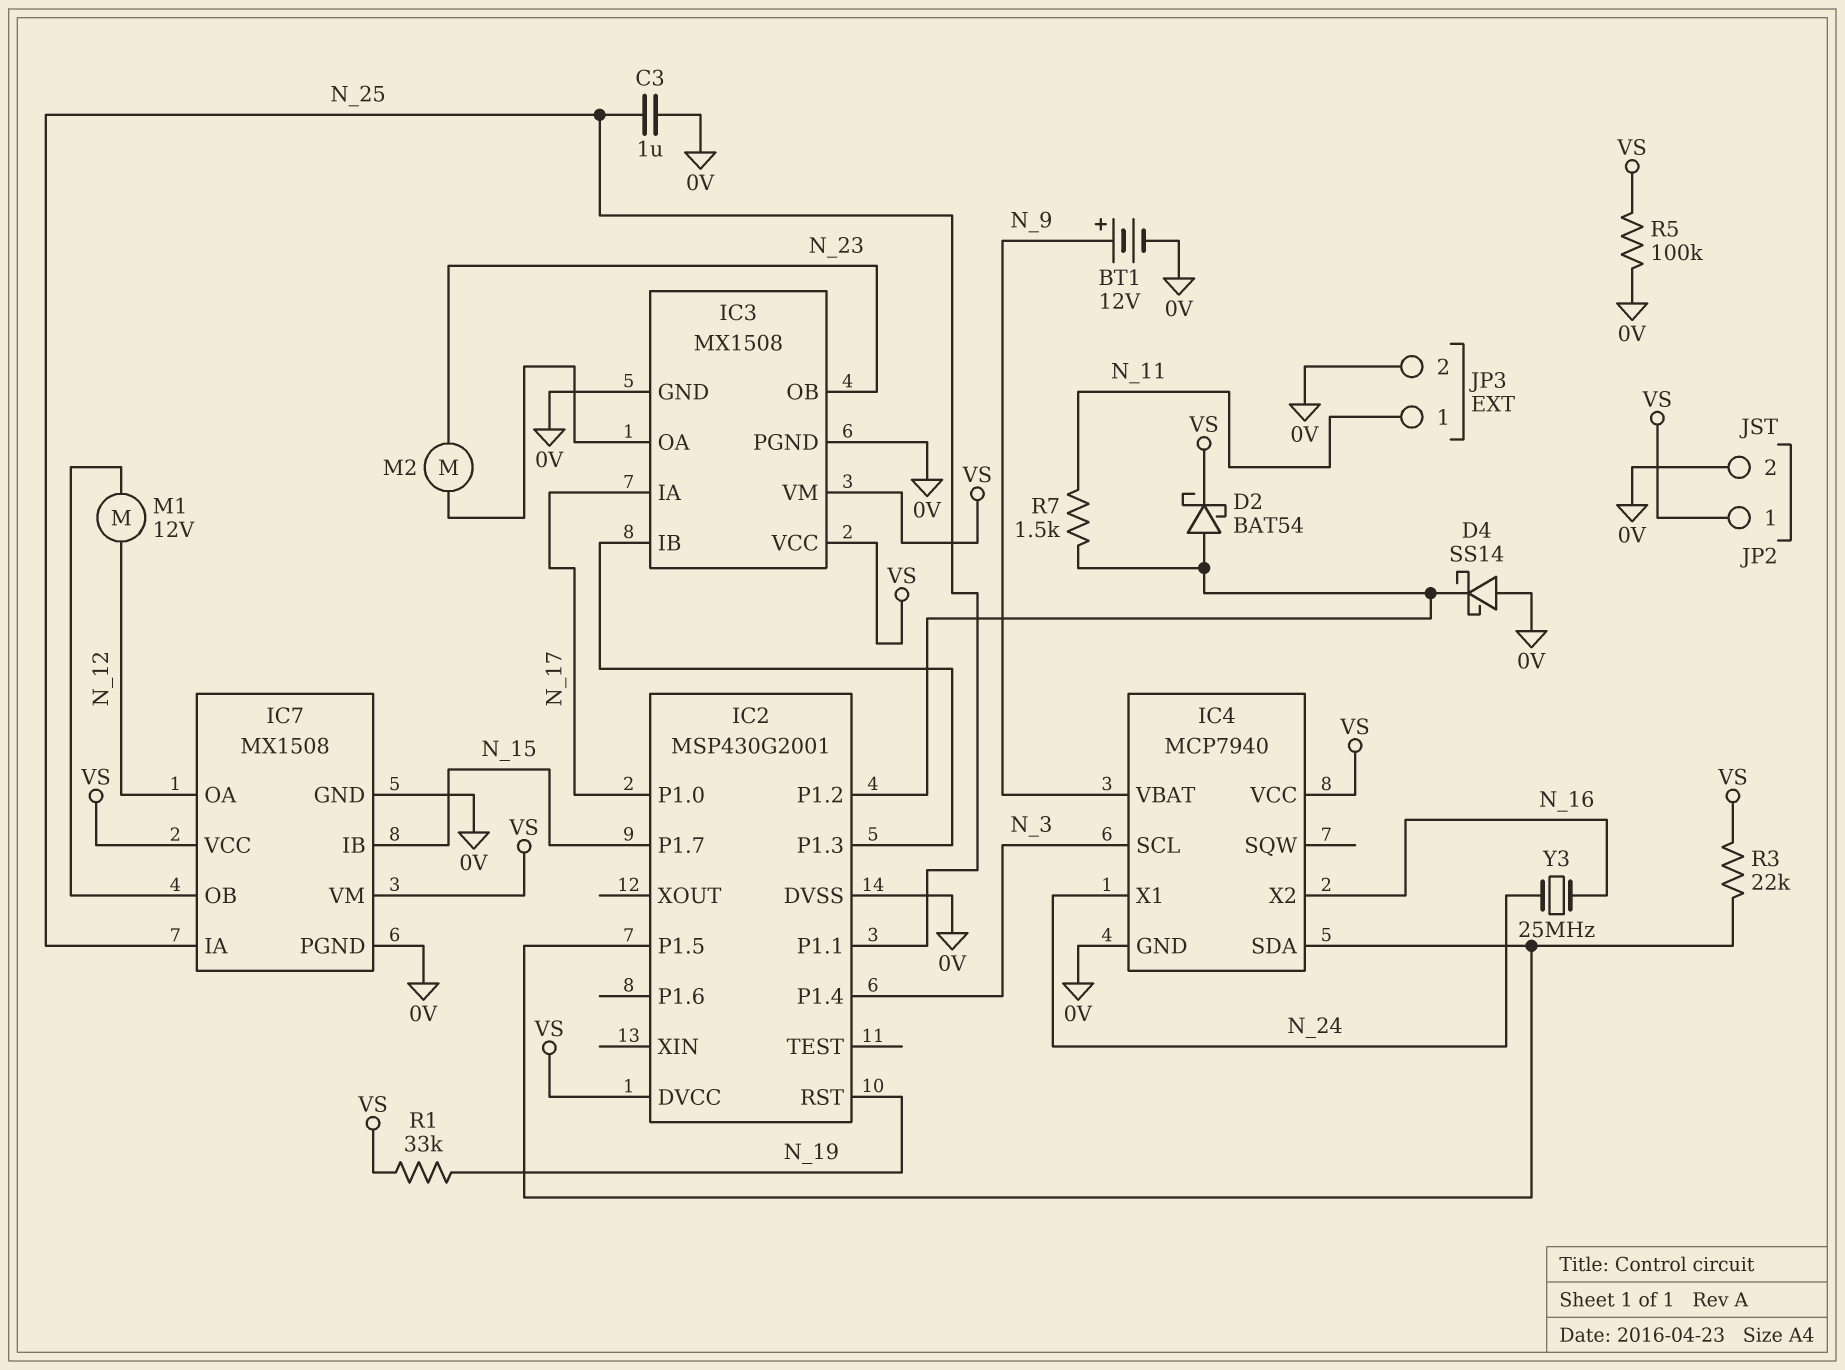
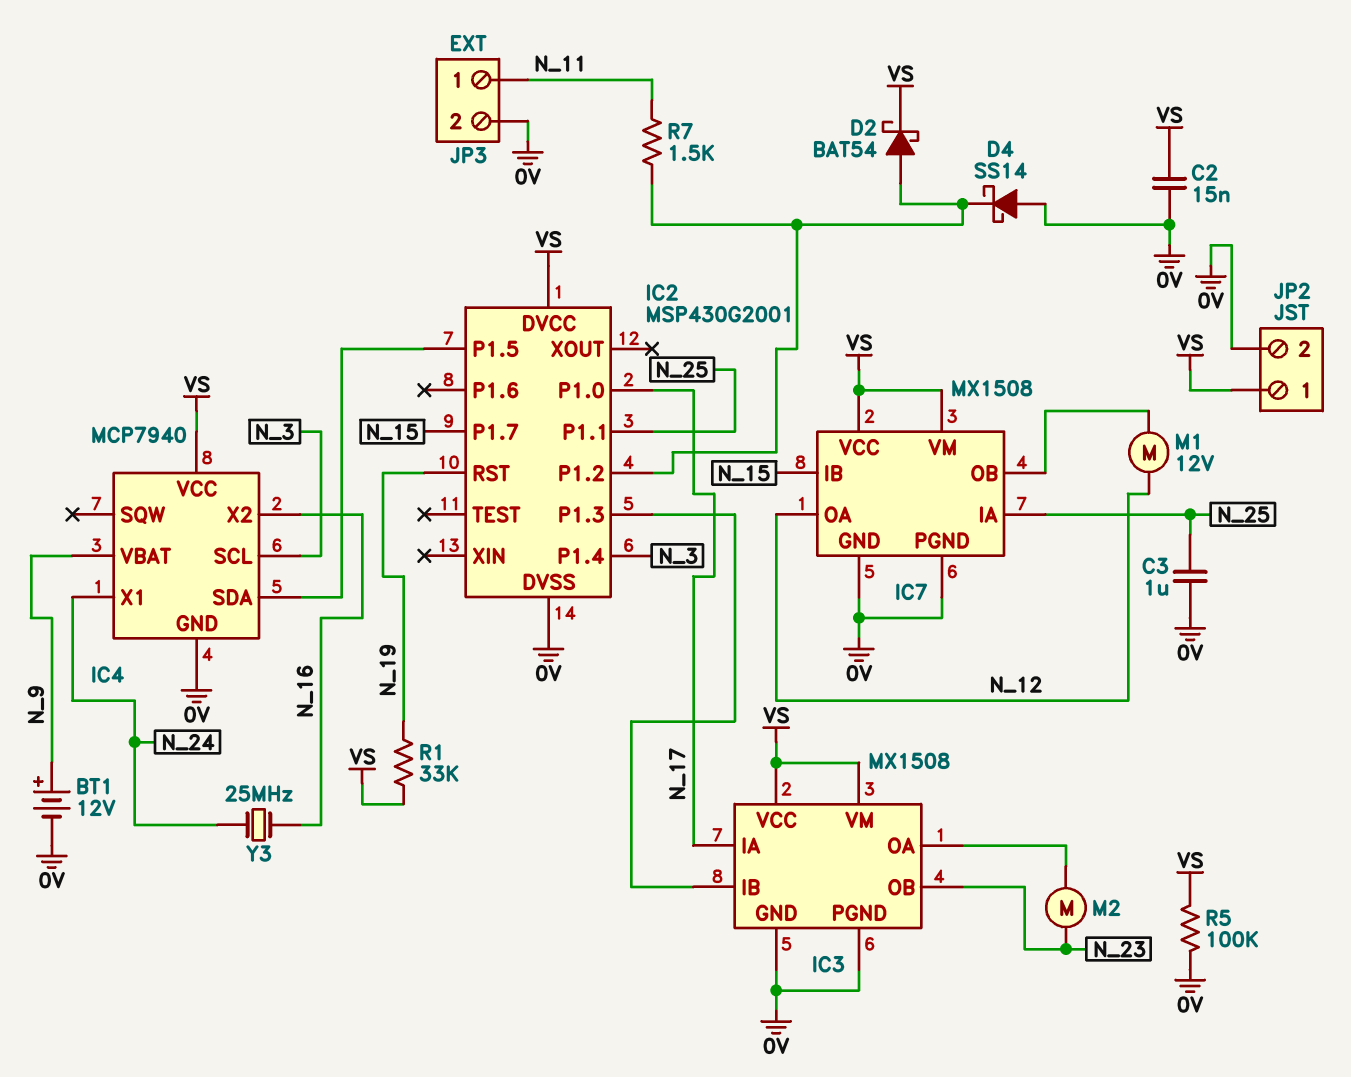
C2: none -> 15nF (0V, VS)
R3: 22k (IC2/P1.5, VS) -> none

